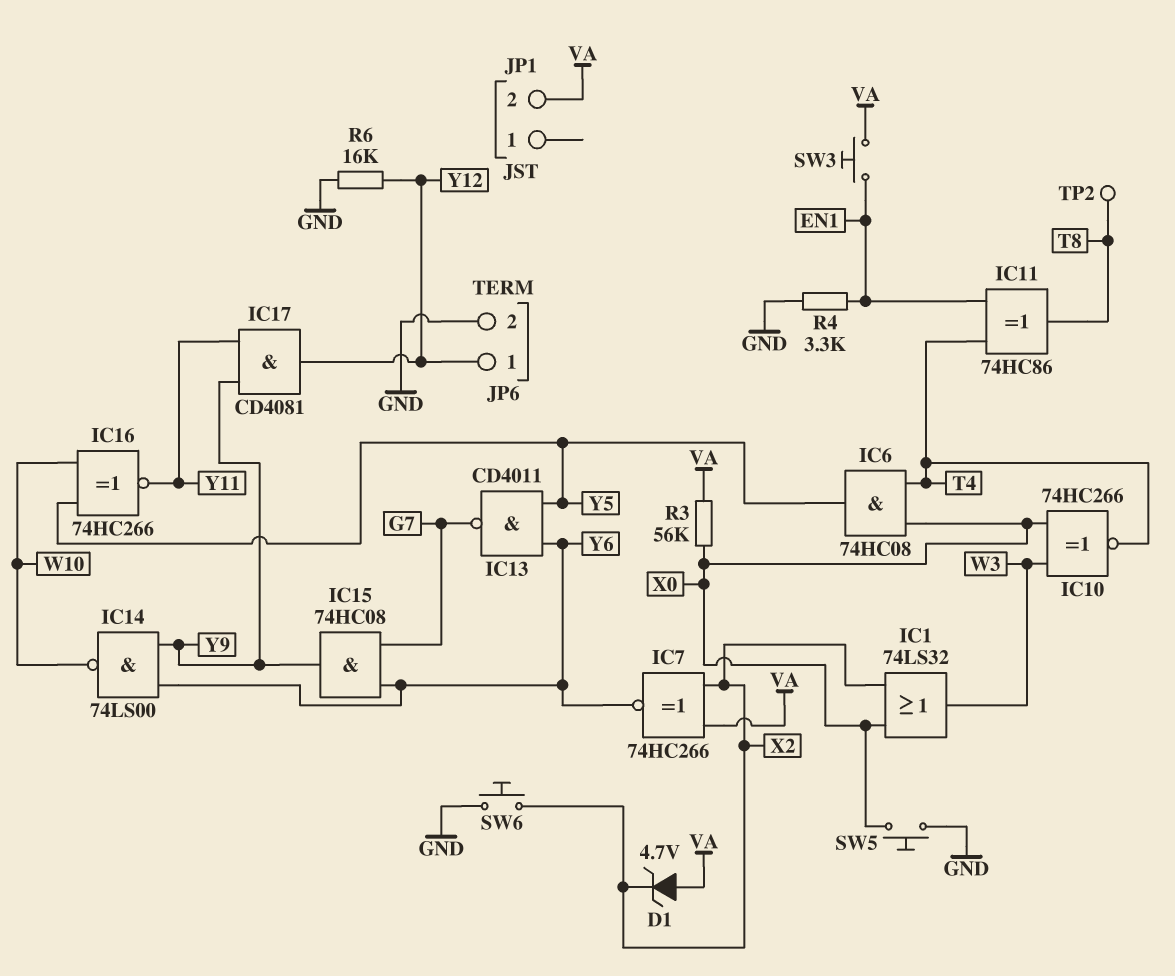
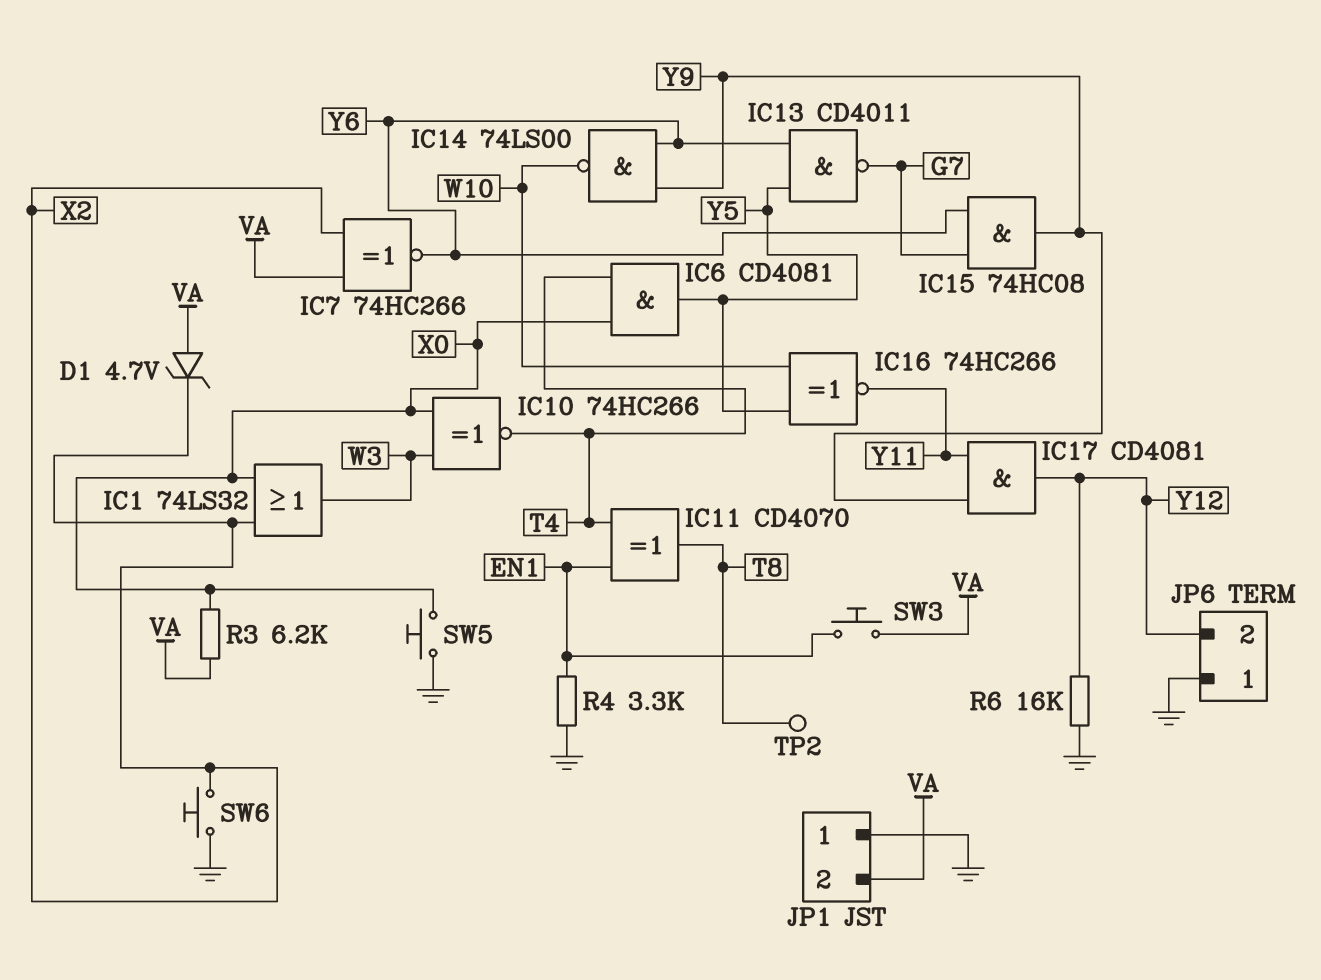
IC6: AND 74HC08 (in T4, in X0, out Y5) -> AND CD4081 (in T4, in X0, out Y5)
IC11: XOR 74HC86 (in EN1, in T4, out T8) -> XOR CD4070 (in EN1, in T4, out T8)
JP1 pin 1: none -> GND
JP6 pin 1: Y12 -> GND
JP6 pin 2: GND -> Y12
R3: 56k (VA, X0) -> 6.2k (VA, X0)

